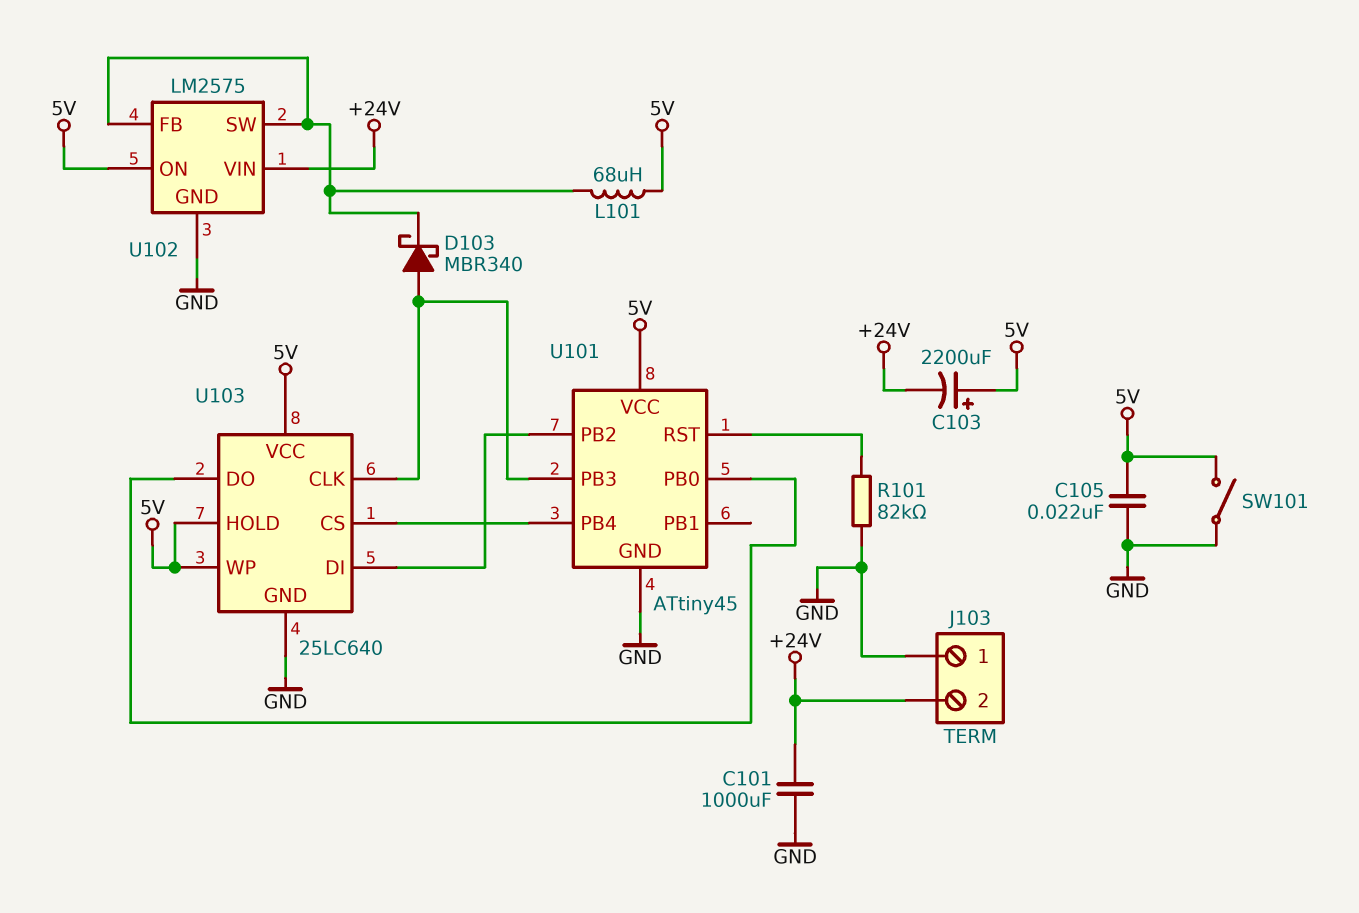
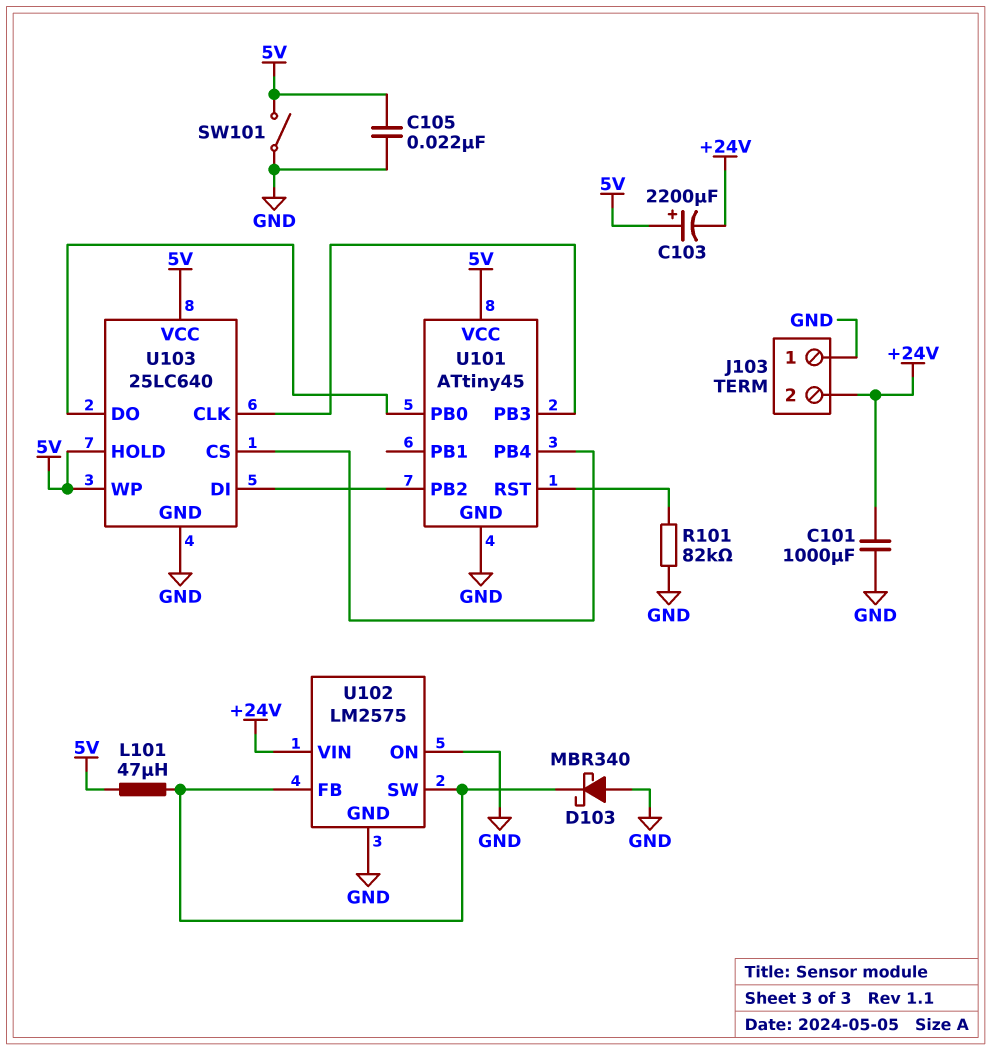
D103: schottky MBR340 (A U101/PB3, K U102/FB) -> schottky MBR340 (A GND, K U102/FB)
L101: 68uH (5V, U102/FB) -> 47uH (5V, U102/FB)
U102 pin ON: 5V -> GND

